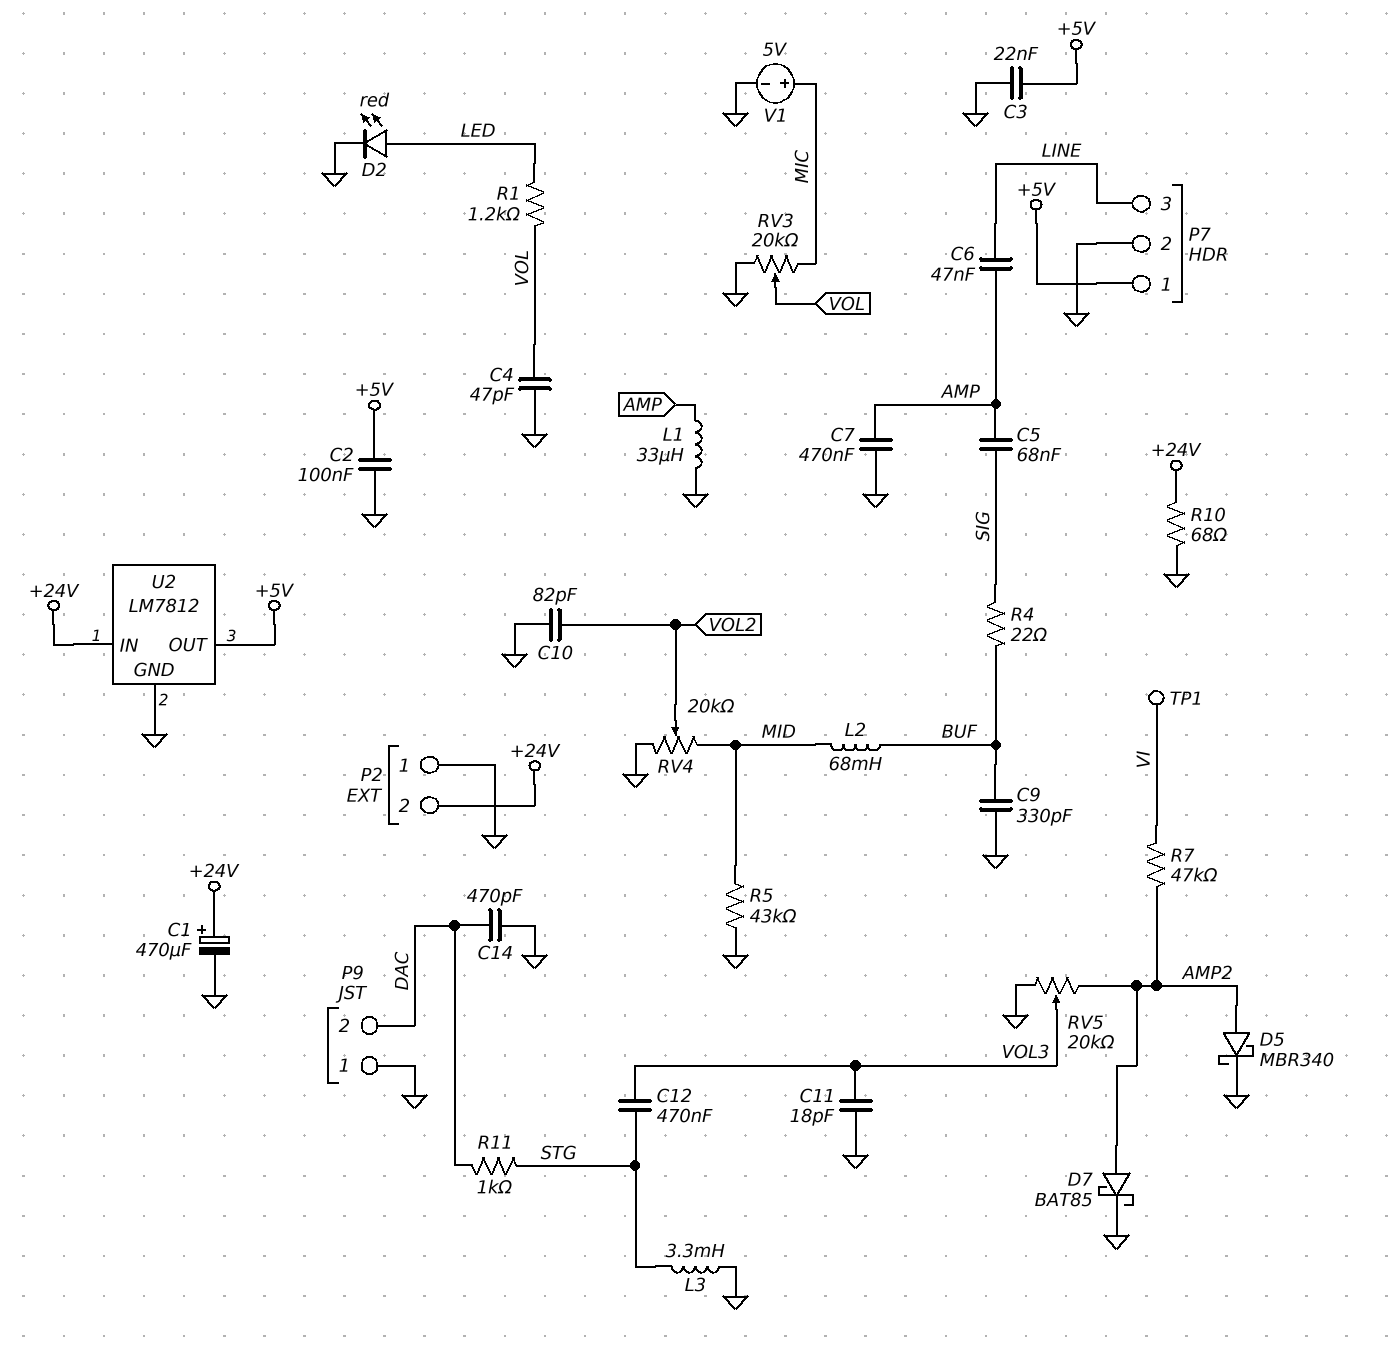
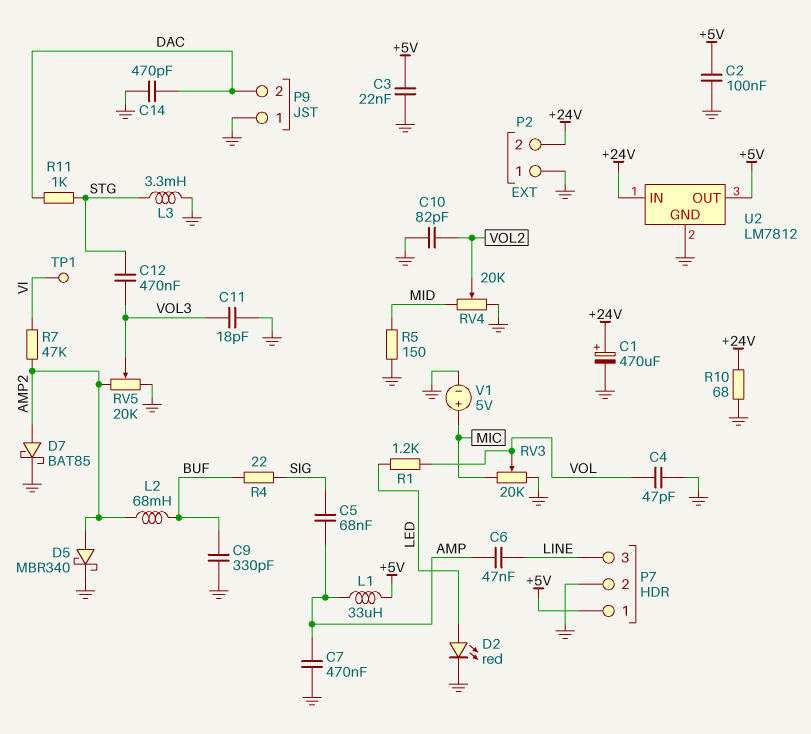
L1: 33uH (AMP, GND) -> 33uH (+5V, AMP)
L2: 68mH (BUF, MID) -> 68mH (AMP2, BUF)
R5: 43k (GND, MID) -> 150 (GND, MID)

